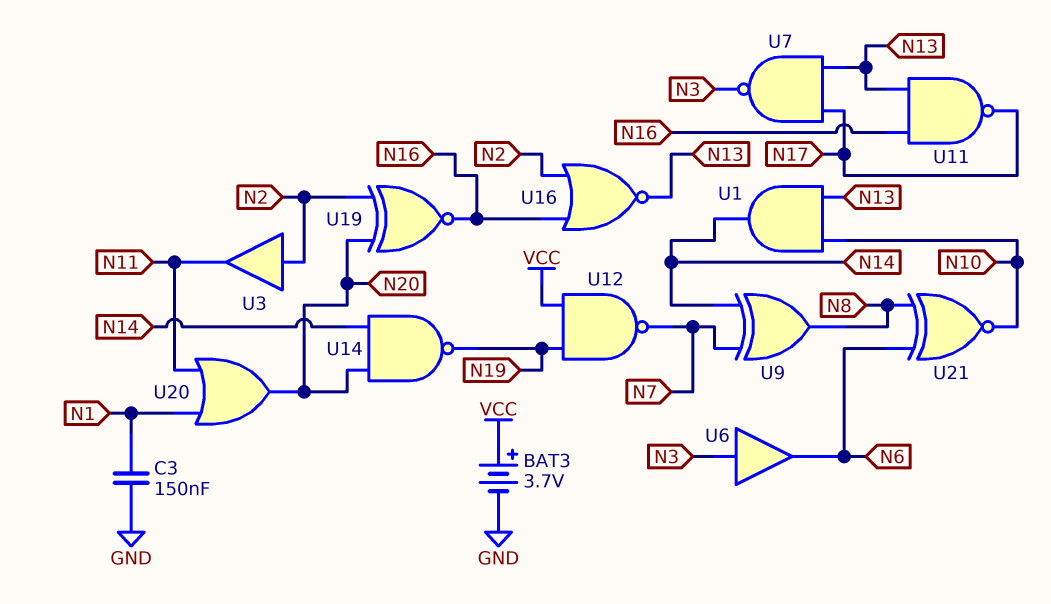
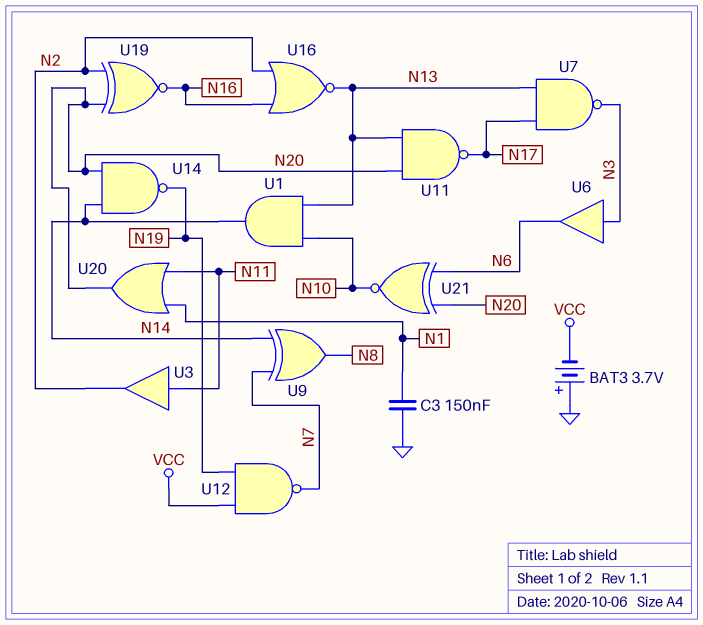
BAT3: 3.7V (plus VCC, minus GND) -> 3.7V (plus GND, minus VCC)
U3: buffer (in N2, out N11) -> buffer (in N11, out N2)
U11: NAND (in N13, in N16, out N17) -> NAND (in N13, in N20, out N17)
U21: XNOR (in N6, in N8, out N10) -> XNOR (in N6, in N20, out N10)

